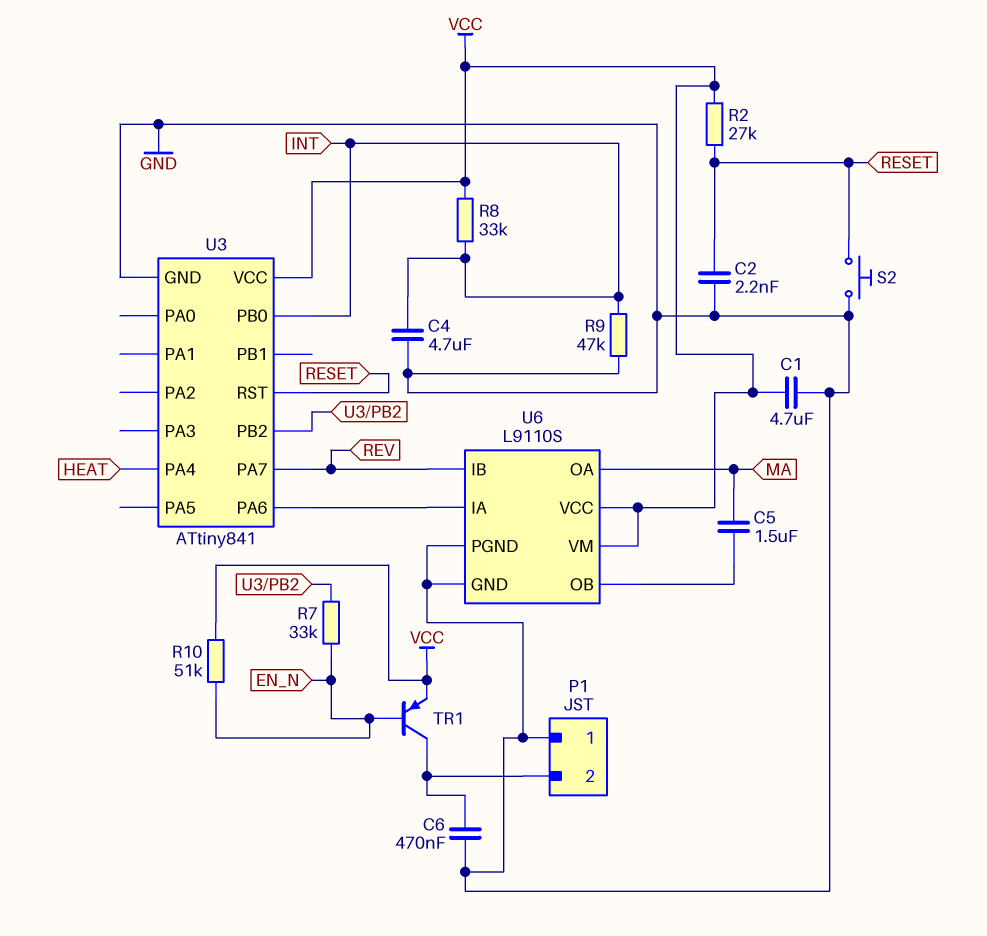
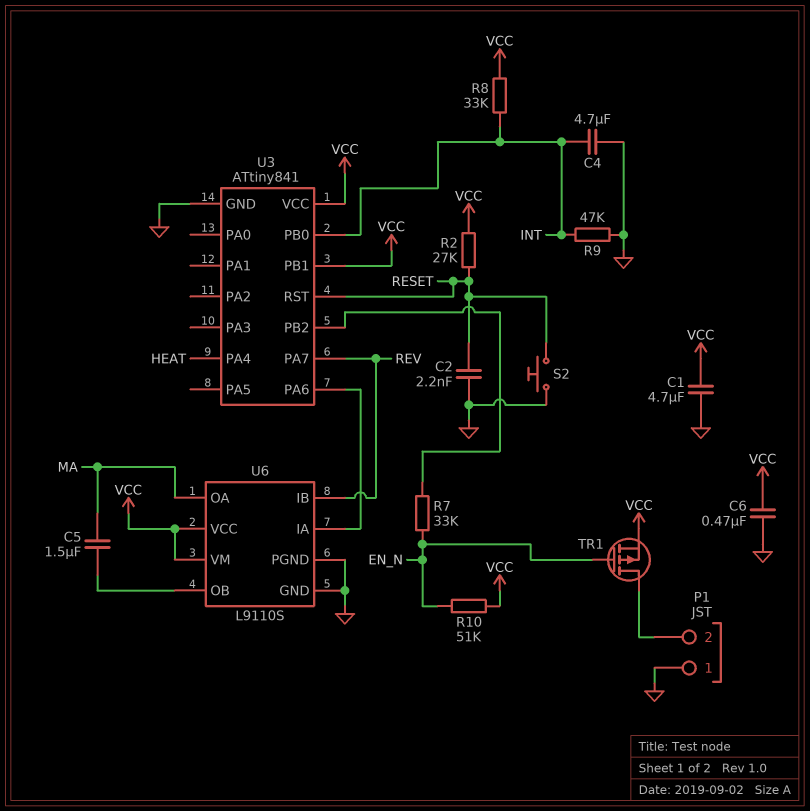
C6: 470nF (GND, P1/2) -> 470nF (GND, VCC)
TR1: PNP (B EN_N, C P1/2, E VCC) -> PMOS (G EN_N, D P1/2, S VCC)
U3 pin PB1: none -> VCC

